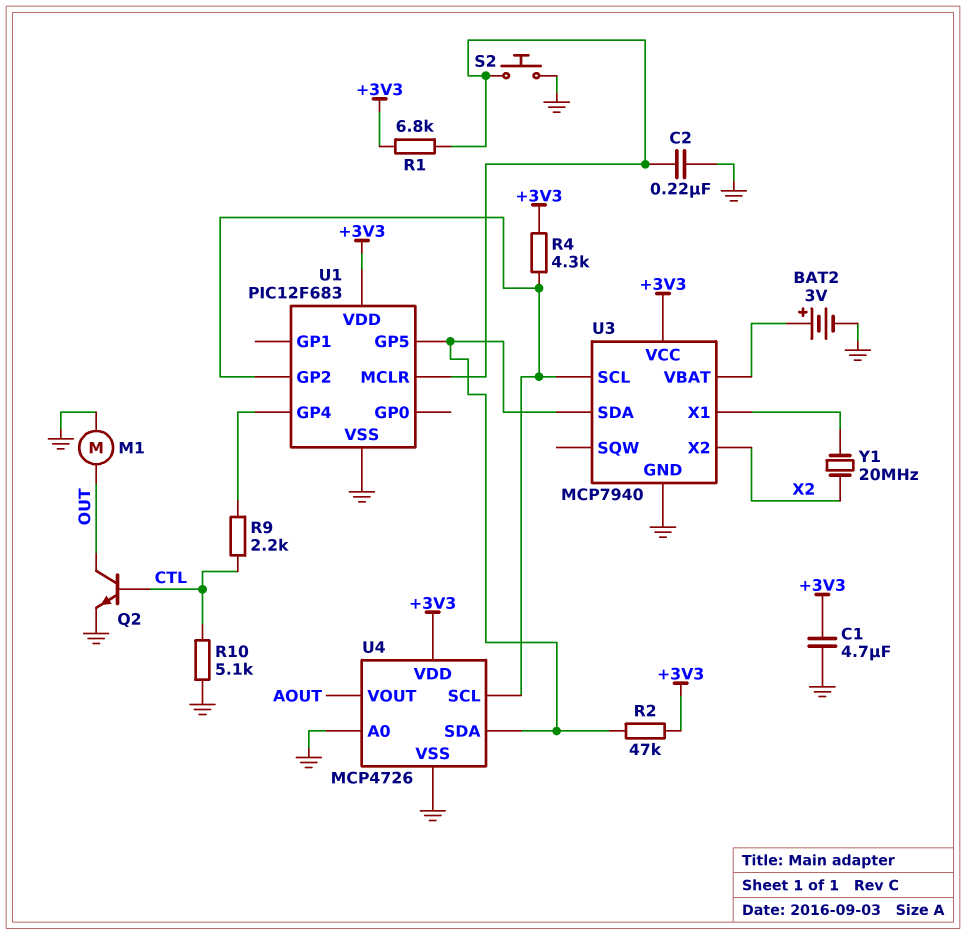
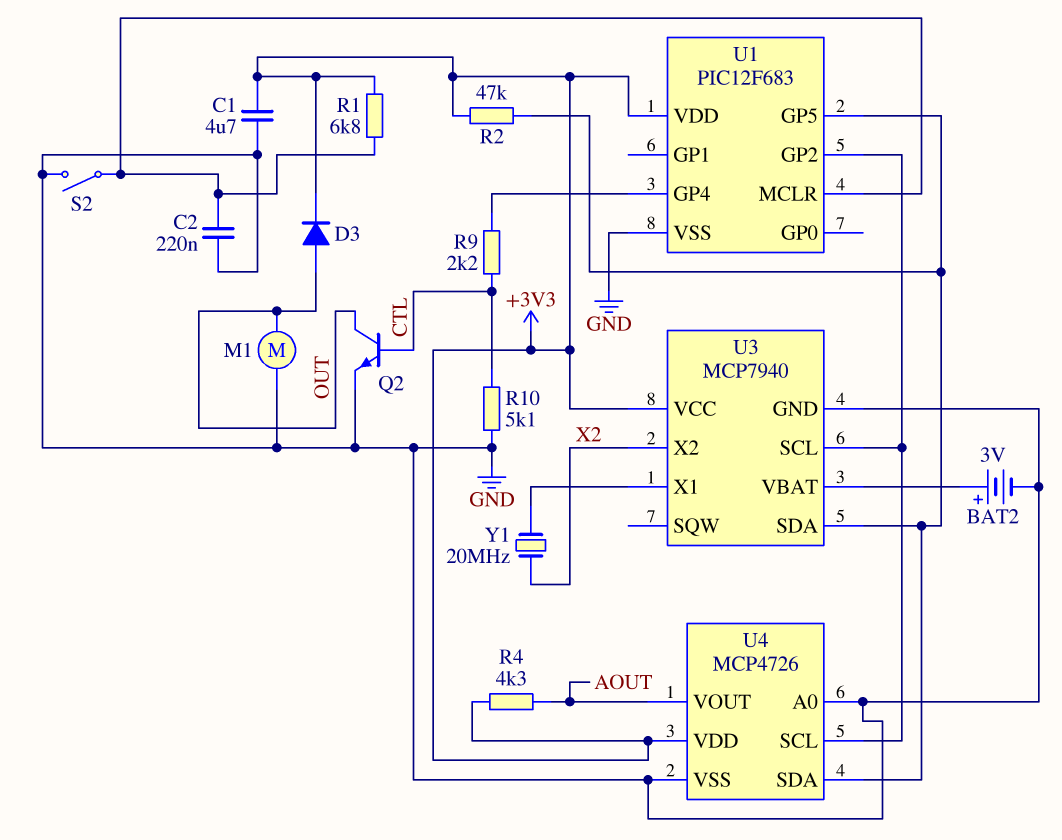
D3: none -> diode (A OUT, K +3V3)
R4: 4.3k (+3V3, U1/GP2) -> 4.3k (+3V3, AOUT)
S2: button (GND, U1/MCLR) -> switch (GND, U1/MCLR)

